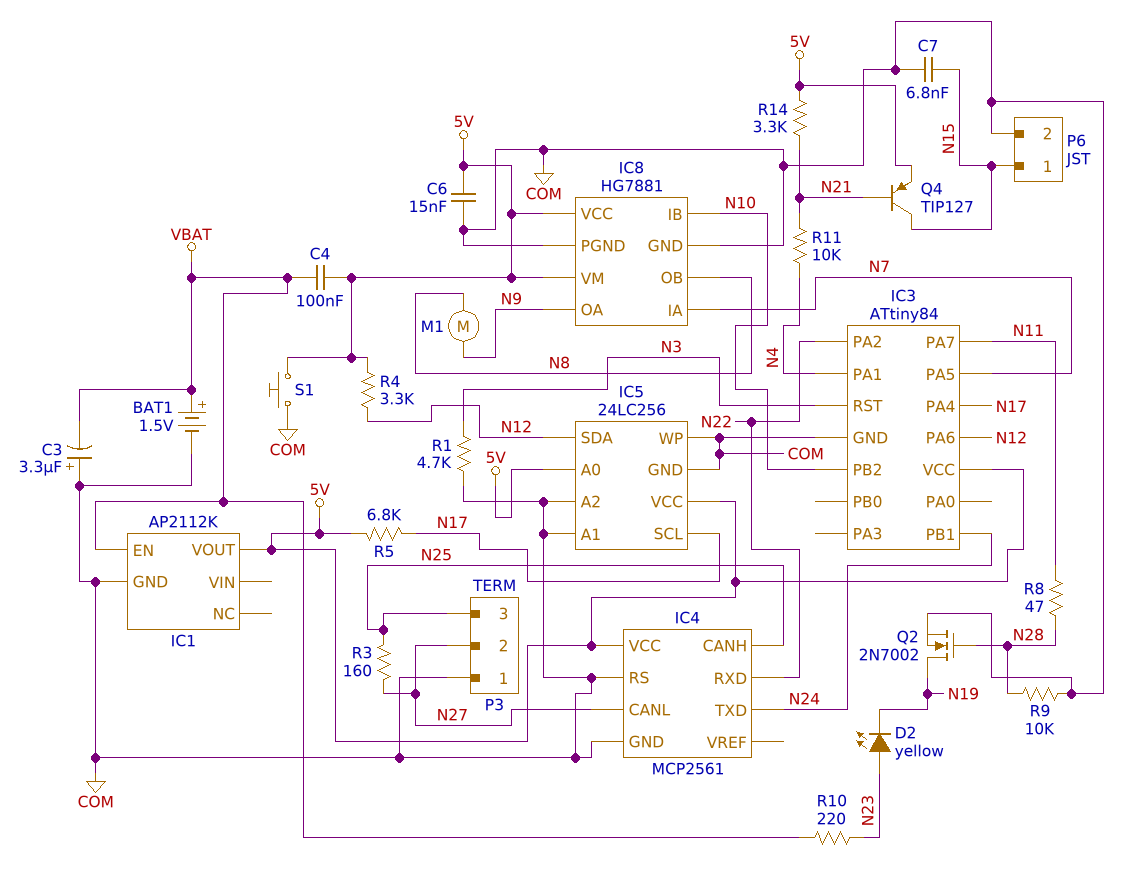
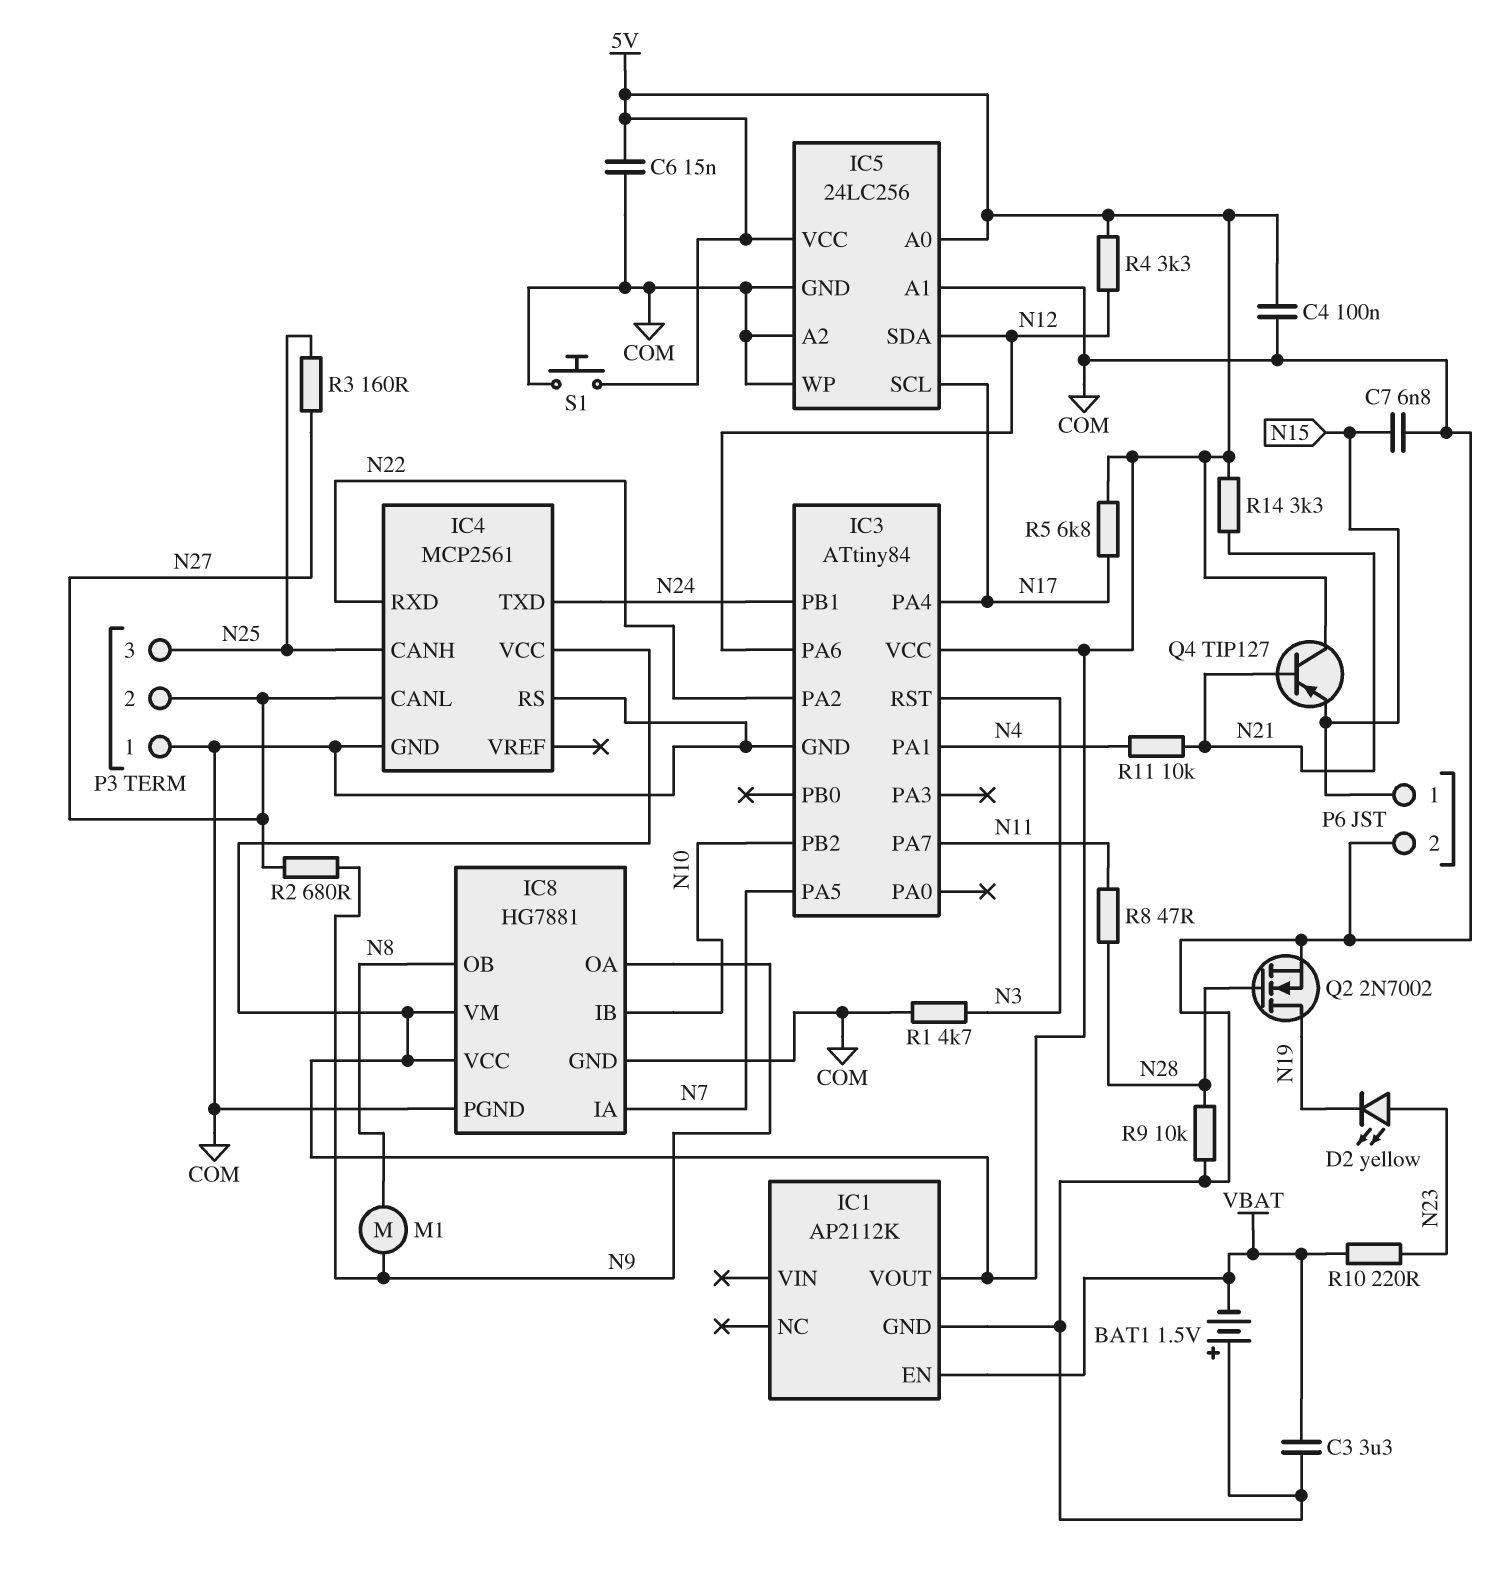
BAT1: 1.5V (plus VBAT, minus COM) -> 1.5V (plus COM, minus VBAT)
C3: 3.3uF (plus COM, minus VBAT) -> 3.3uF (COM, VBAT)
C4: 100nF (5V, VBAT) -> 100nF (5V, COM)
Q4: PNP TIP127 (B N21, C N15, E 5V) -> PNP TIP127 (B N21, C 5V, E N15)
R2: none -> 680 (N9, N27)

